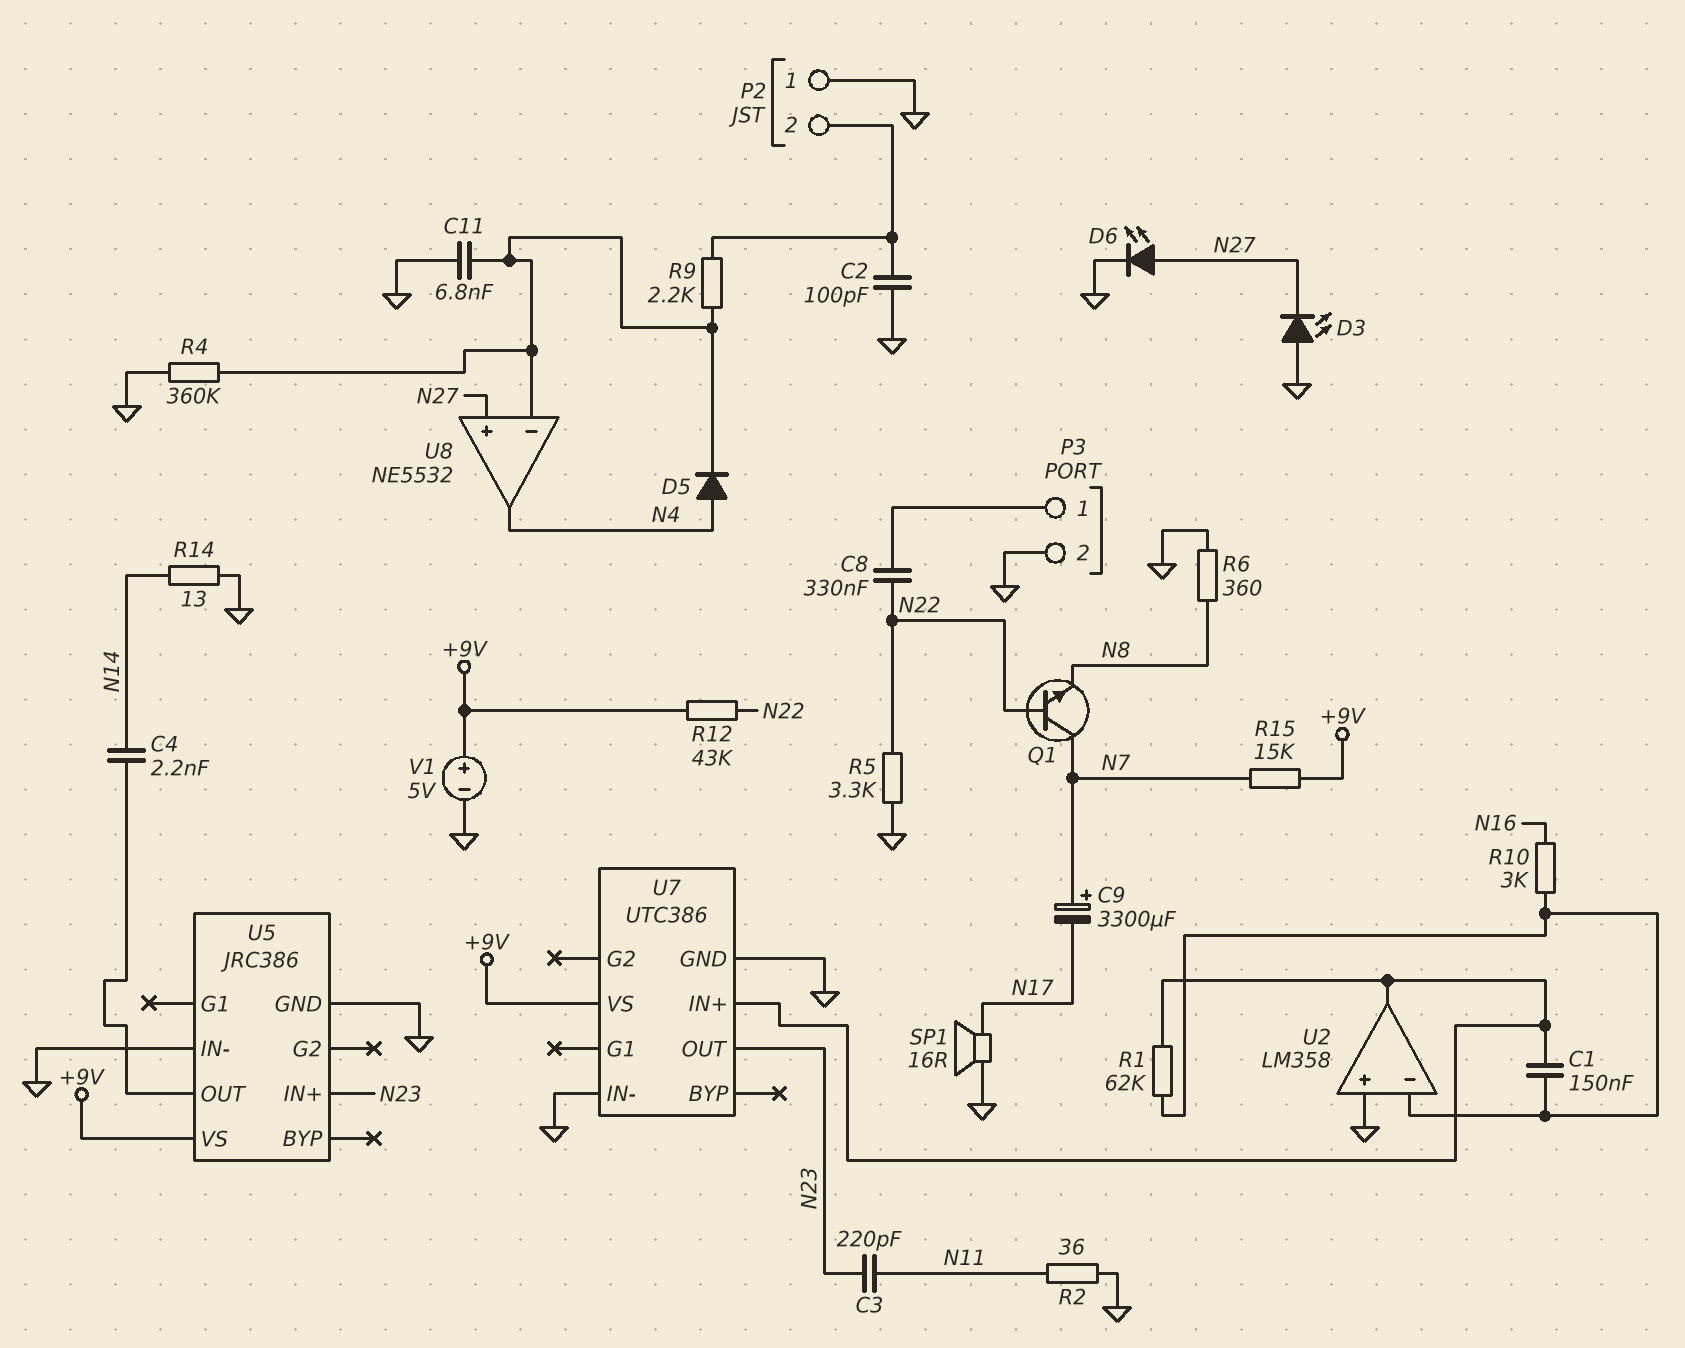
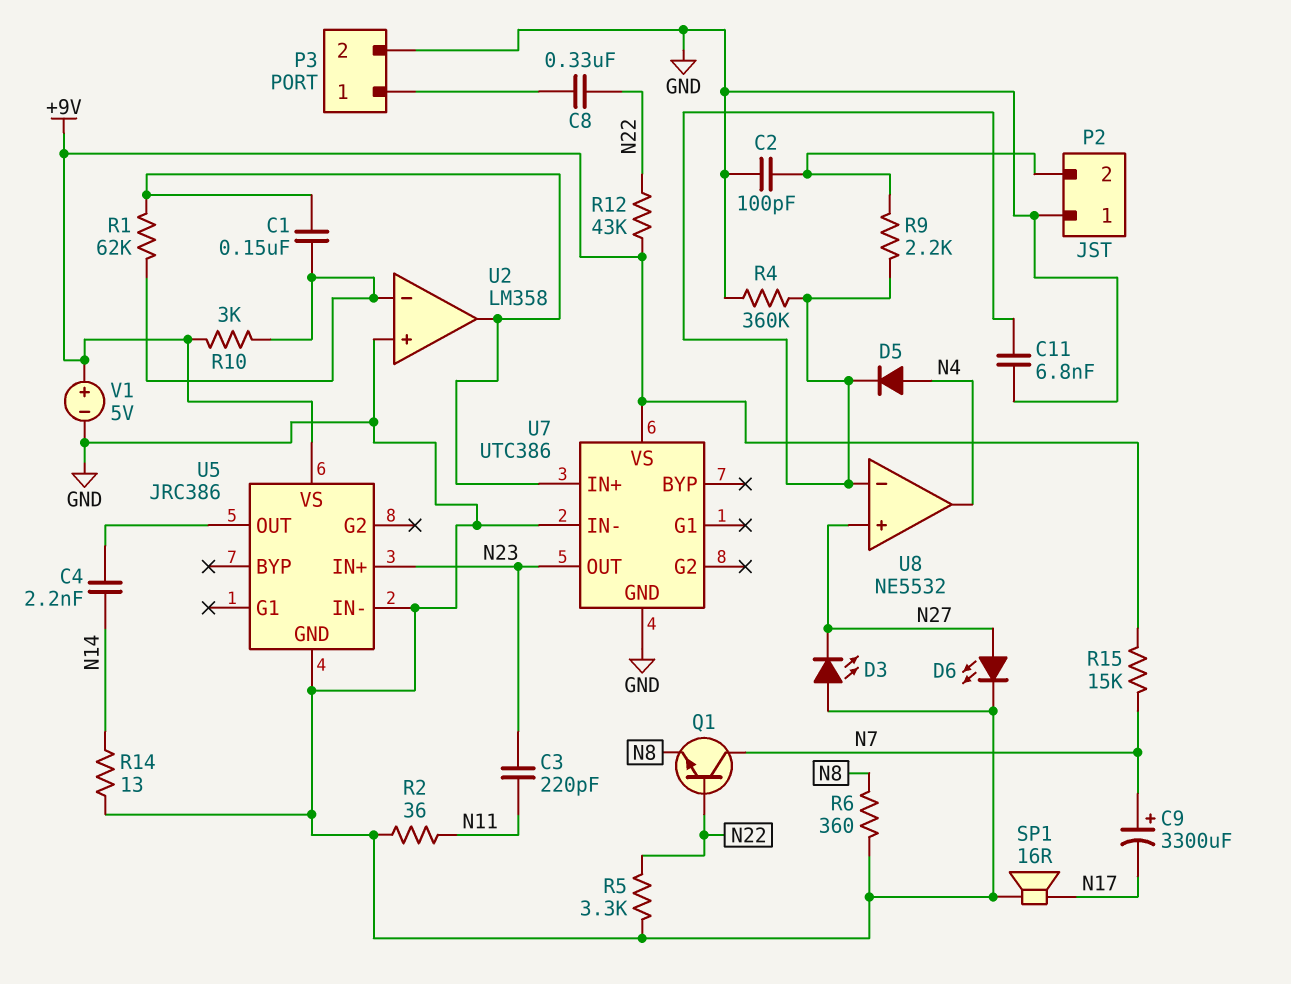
R10: 3k (N16, U2/in-) -> 3k (+9V, U2/in-)

